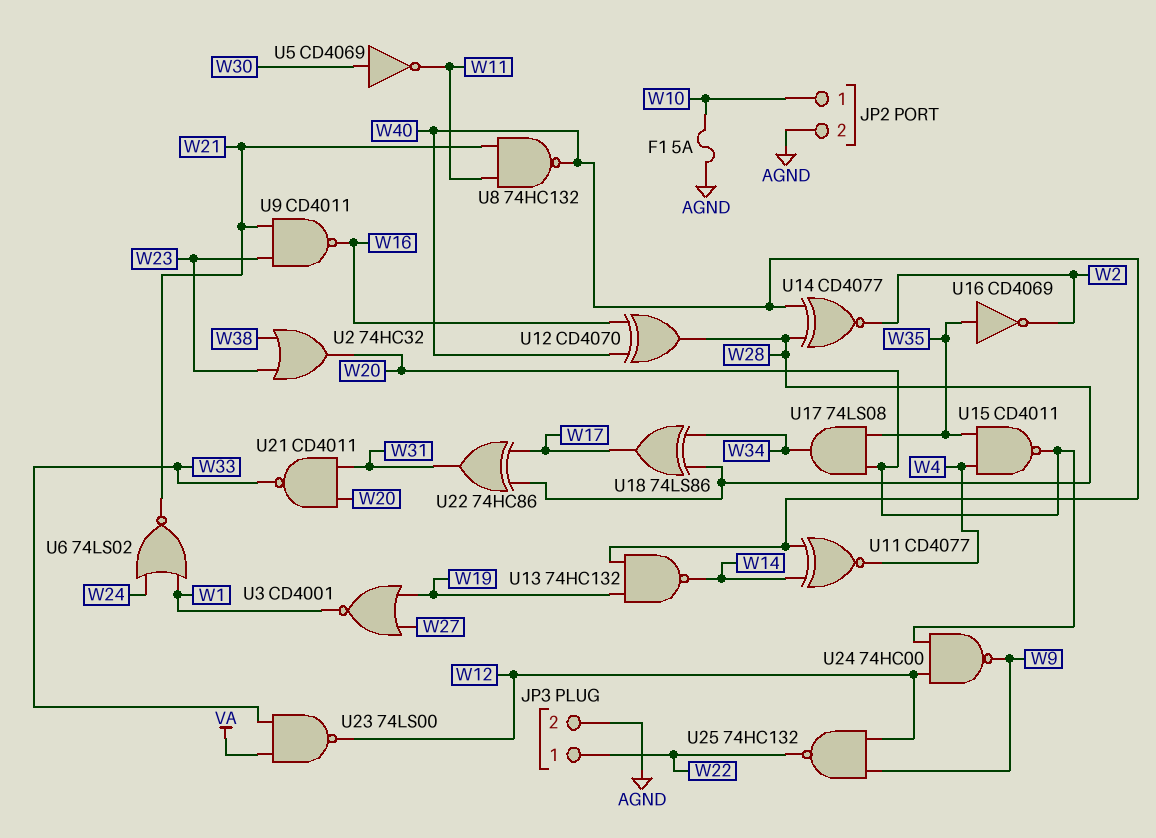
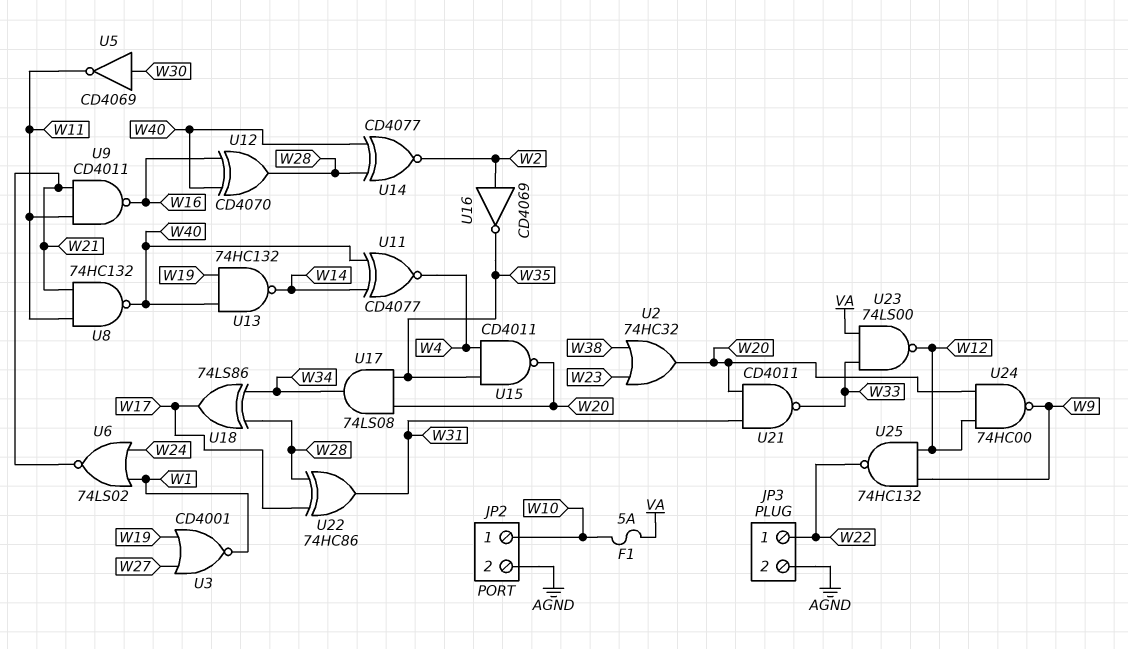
F1: 5A (AGND, W10) -> 5A (VA, W10)
U9: NAND CD4011 (in W21, in W23, out W16) -> NAND CD4011 (in W11, in W21, out W16)
U16: NOT CD4069 (in W35, out W2) -> NOT CD4069 (in W2, out W35)

